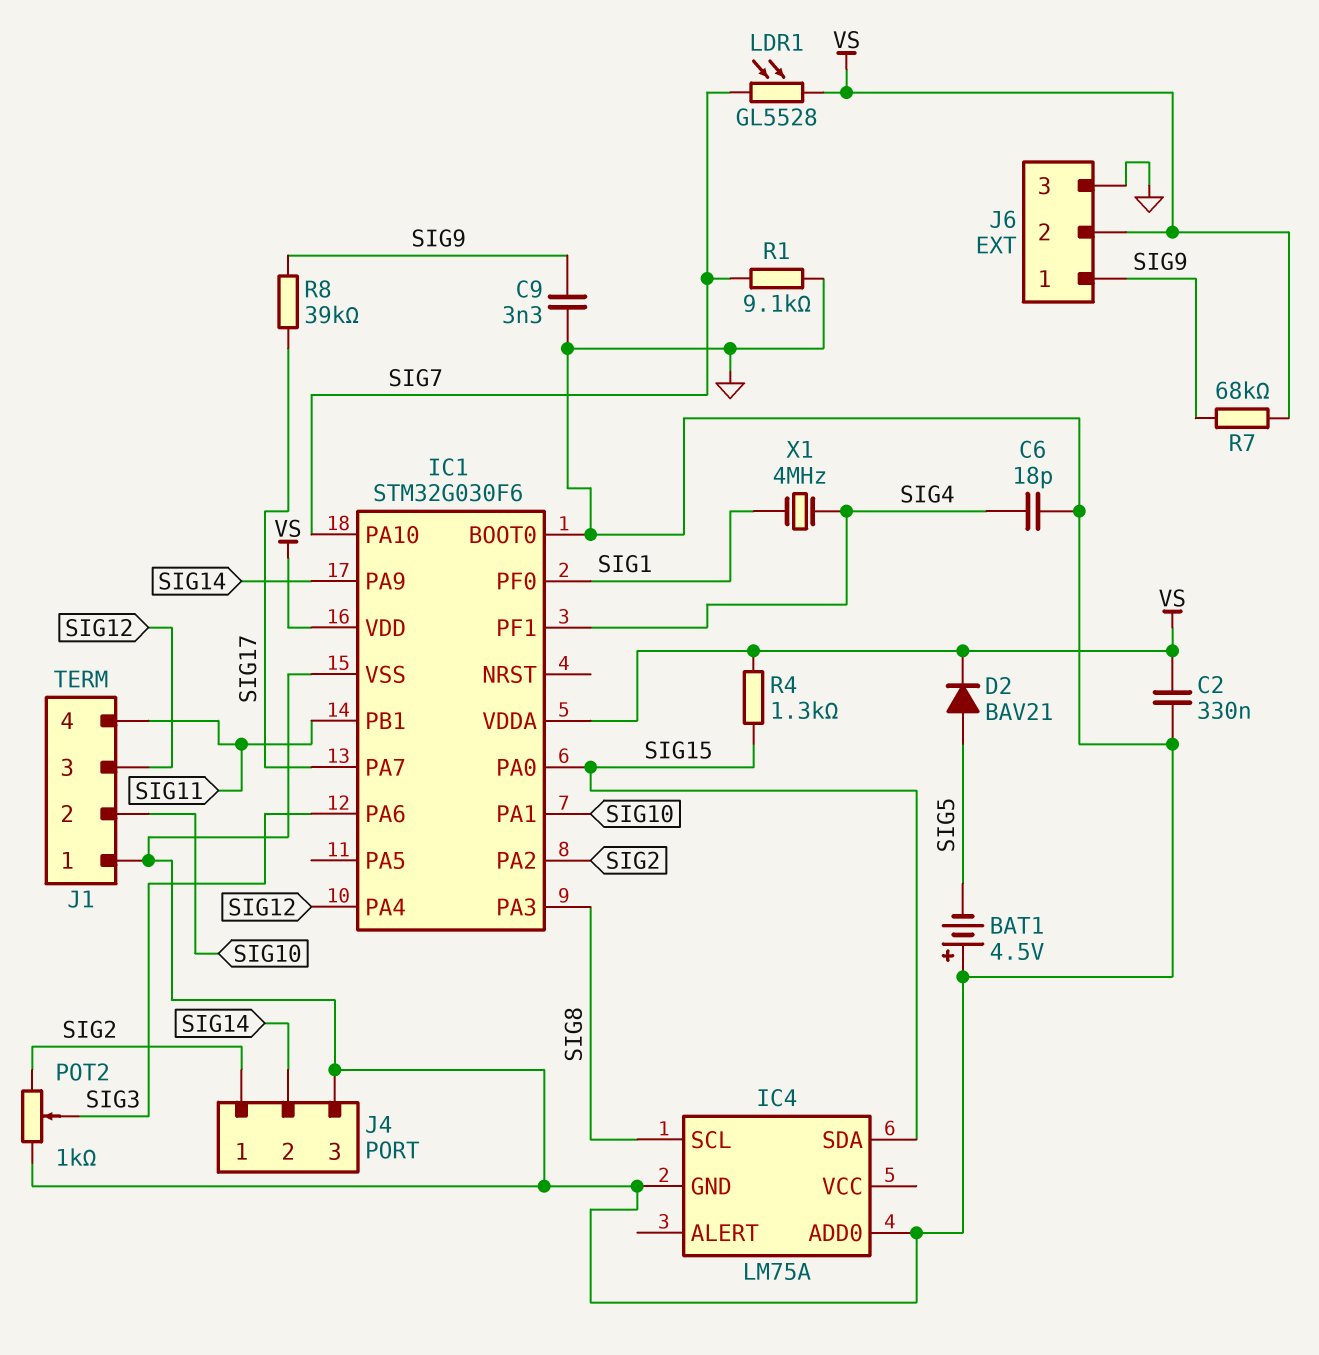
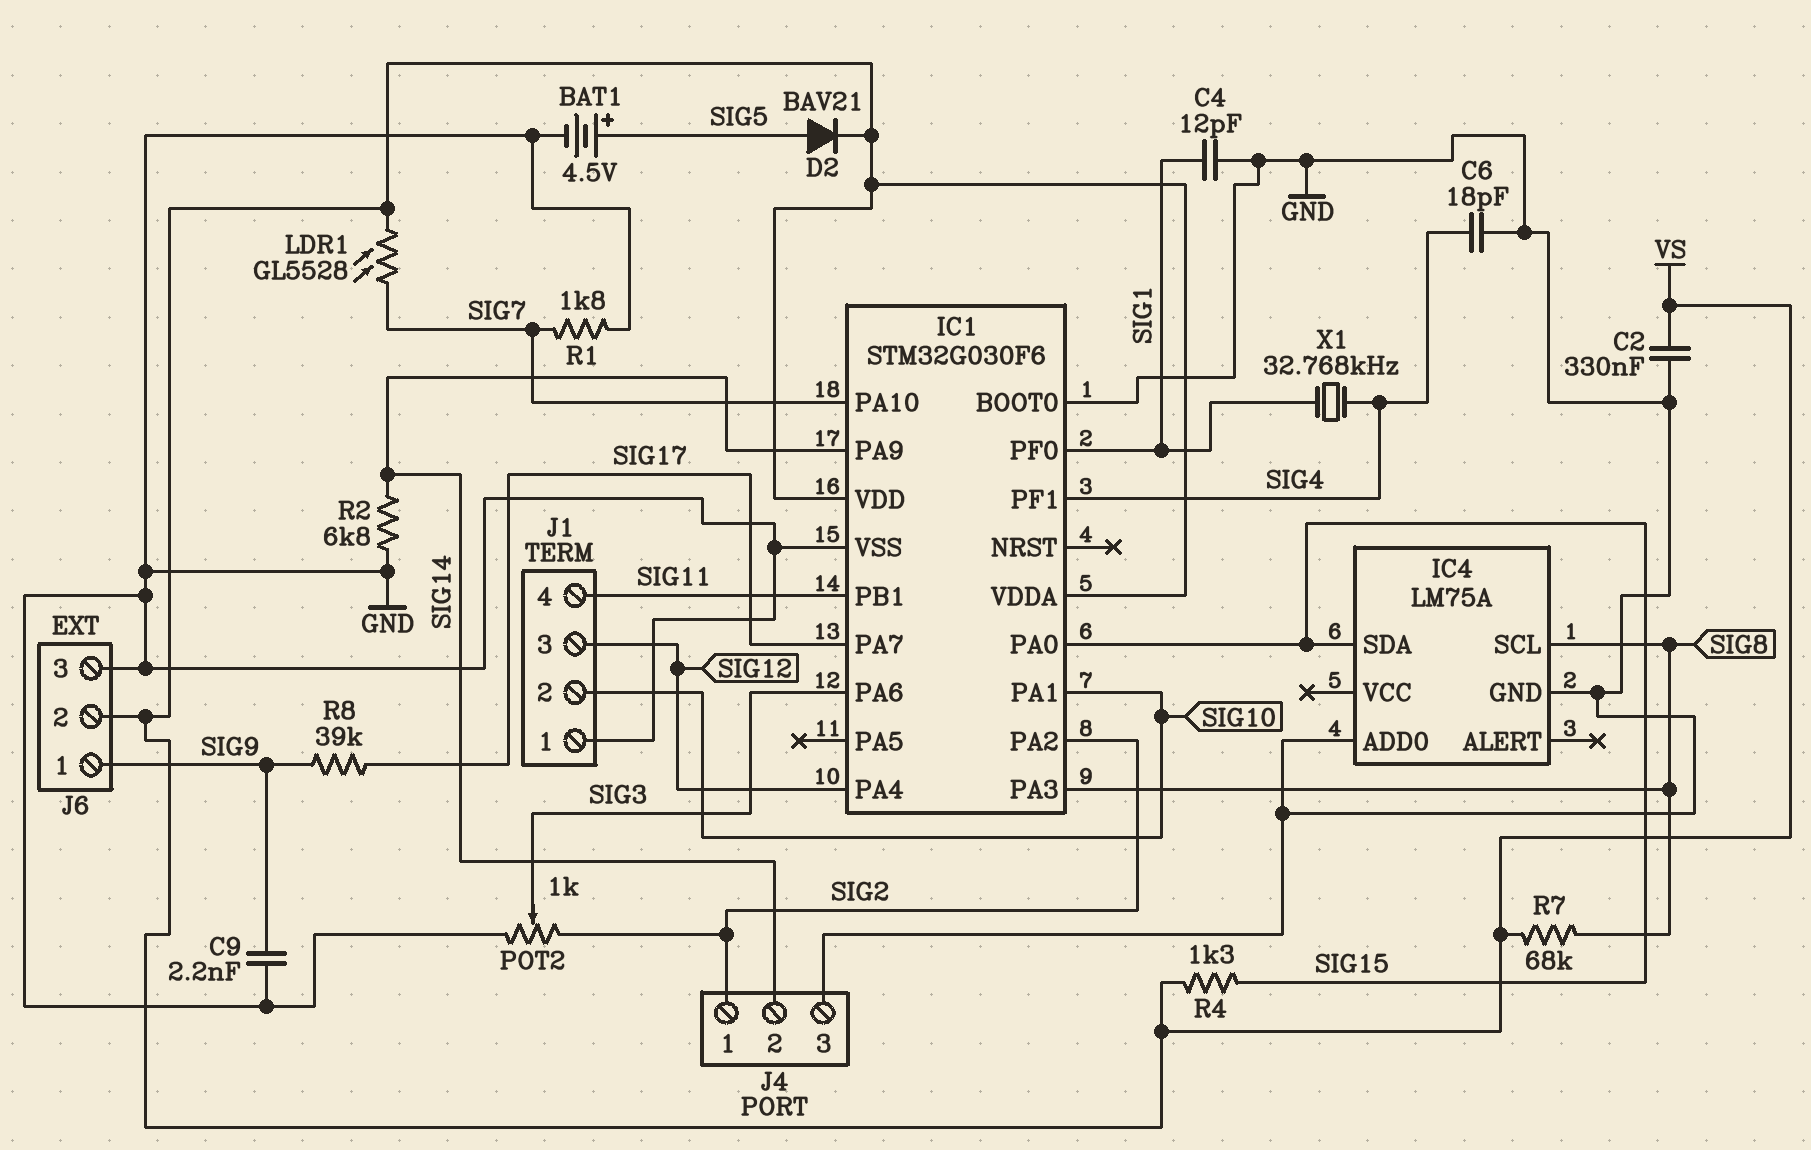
BAT1: 4.5V (plus GND, minus SIG5) -> 4.5V (plus SIG5, minus GND)
C4: none -> 12pF (GND, SIG1)
C9: 3.3nF (GND, SIG9) -> 2.2nF (GND, SIG9)
R1: 9.1k (GND, SIG7) -> 1.8k (GND, SIG7)
R2: none -> 6.8k (GND, SIG14)
R7: 68k (SIG9, VS) -> 68k (SIG8, VS)
X1: 4MHz (SIG1, SIG4) -> 32.768kHz (SIG1, SIG4)

